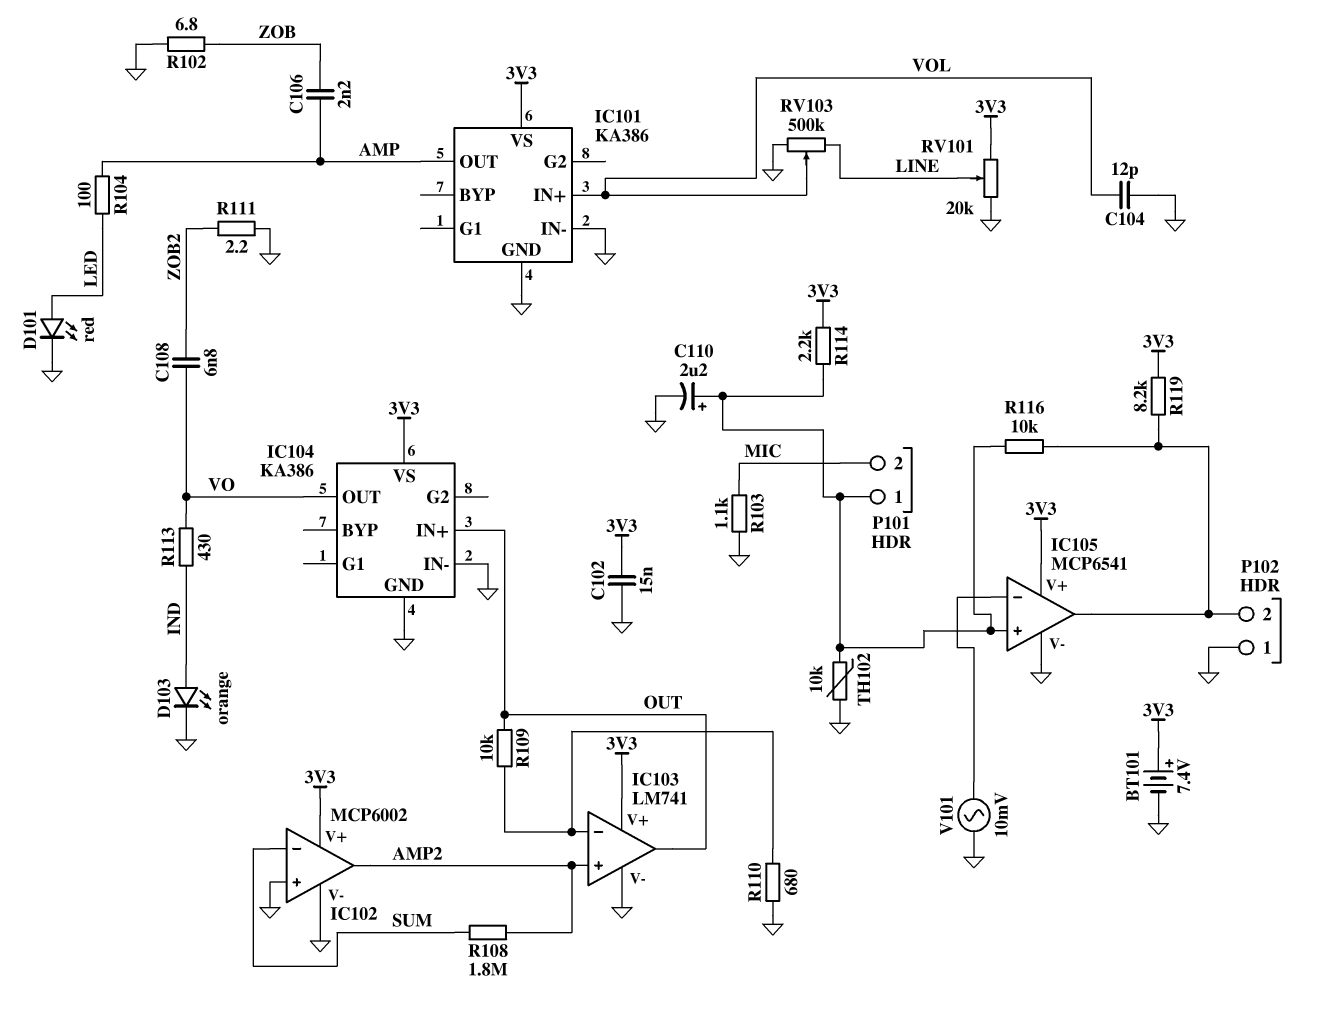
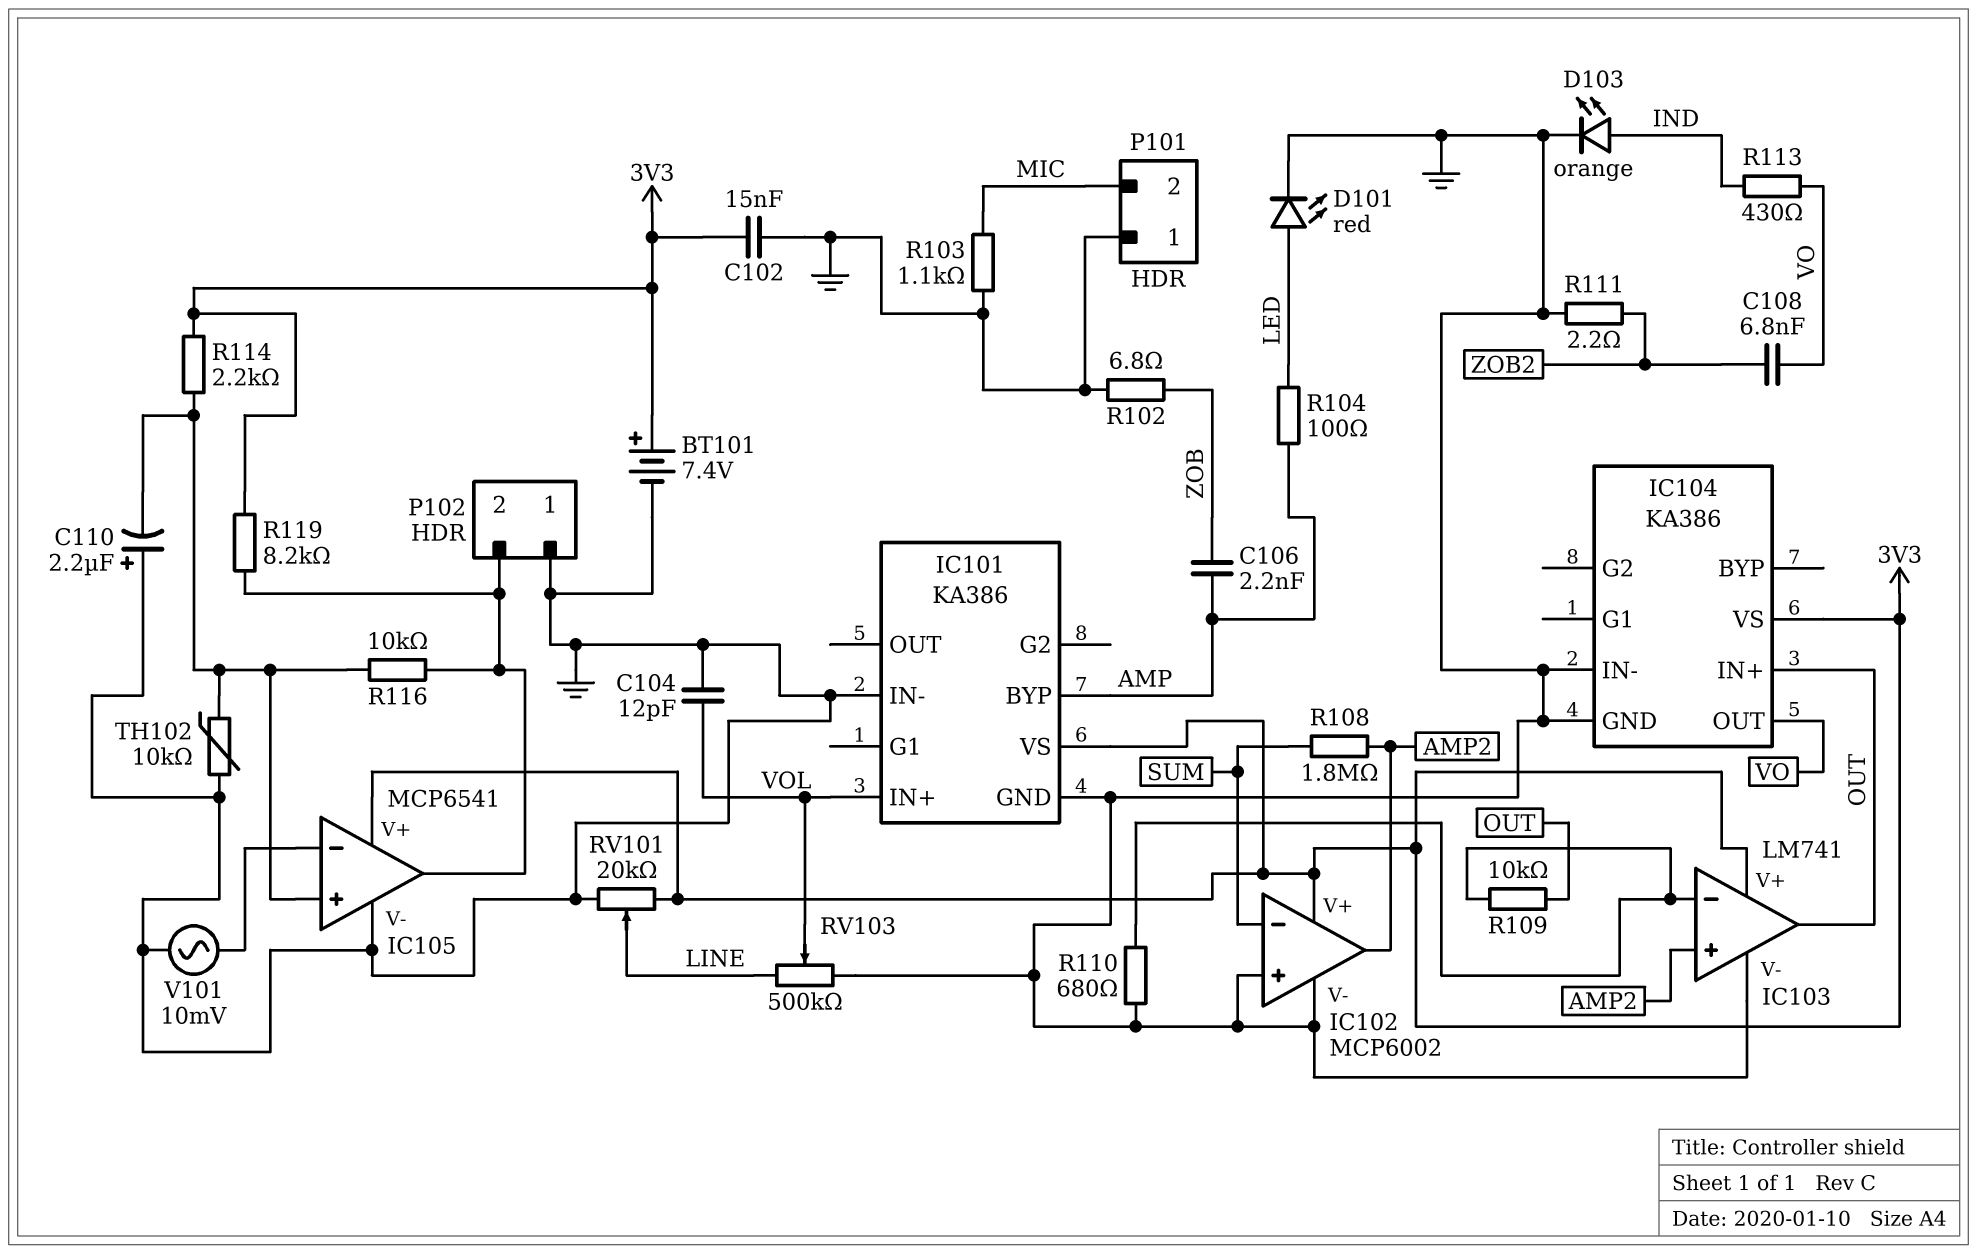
C110: 2.2uF (plus IC105/in+, minus GND) -> 2.2uF (plus GND, minus IC105/in+)
IC101 pin BYP: none -> AMP
IC101 pin OUT: AMP -> none
P101 pin 1: IC105/in+ -> GND

